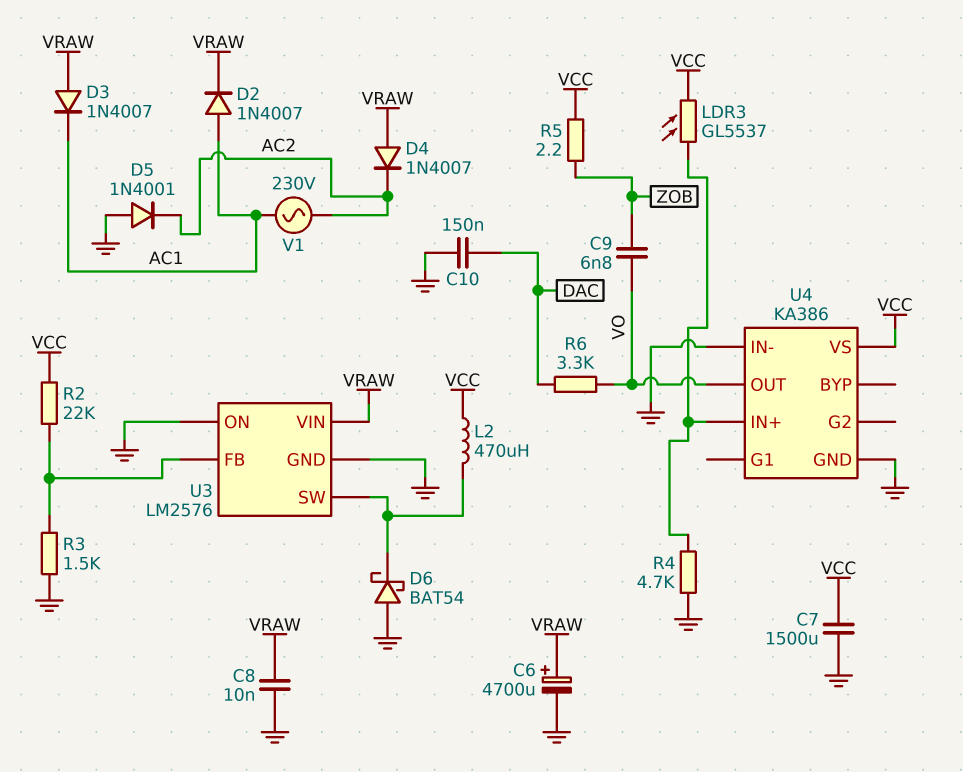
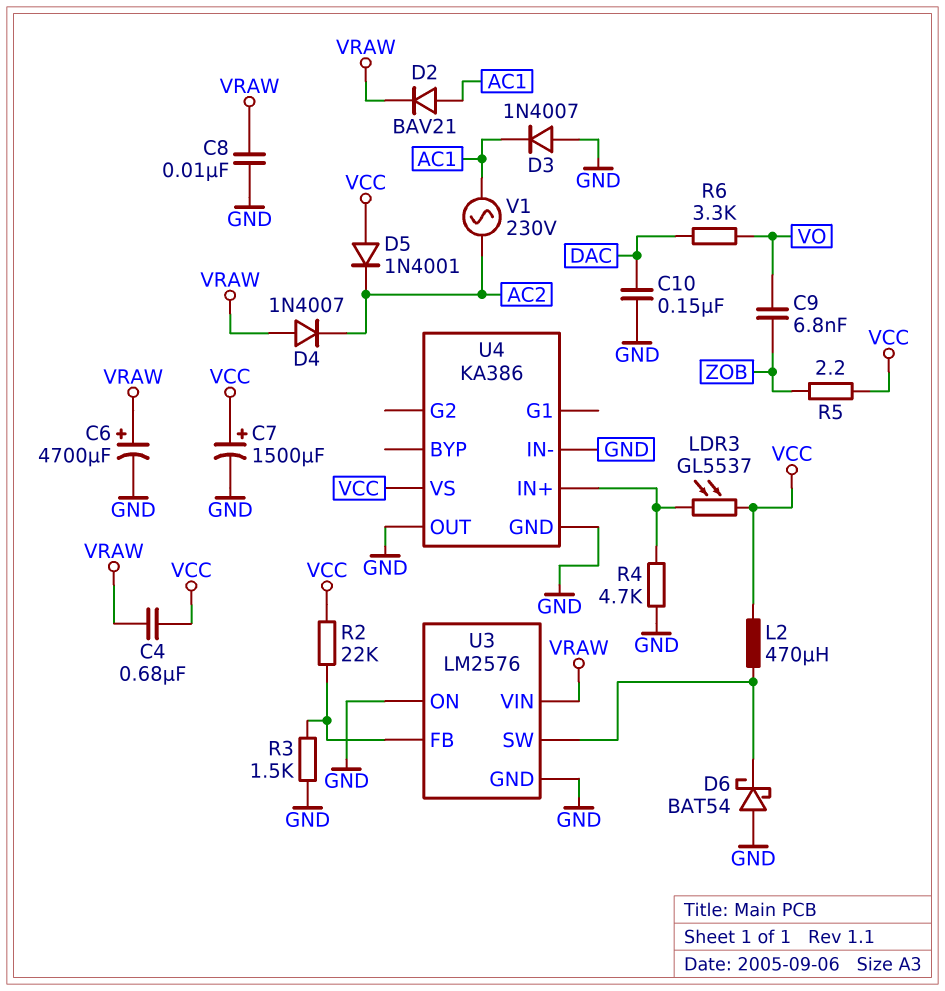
C4: none -> 680nF (VCC, VRAW)
C7: 1500uF (GND, VCC) -> 1500uF (plus VCC, minus GND)
D2: diode 1N4007 (A AC1, K VRAW) -> diode BAV21 (A AC1, K VRAW)
D3: diode 1N4007 (A VRAW, K AC1) -> diode 1N4007 (A GND, K AC1)
D5: diode 1N4001 (A GND, K AC2) -> diode 1N4001 (A VCC, K AC2)
U4 pin OUT: VO -> GND

